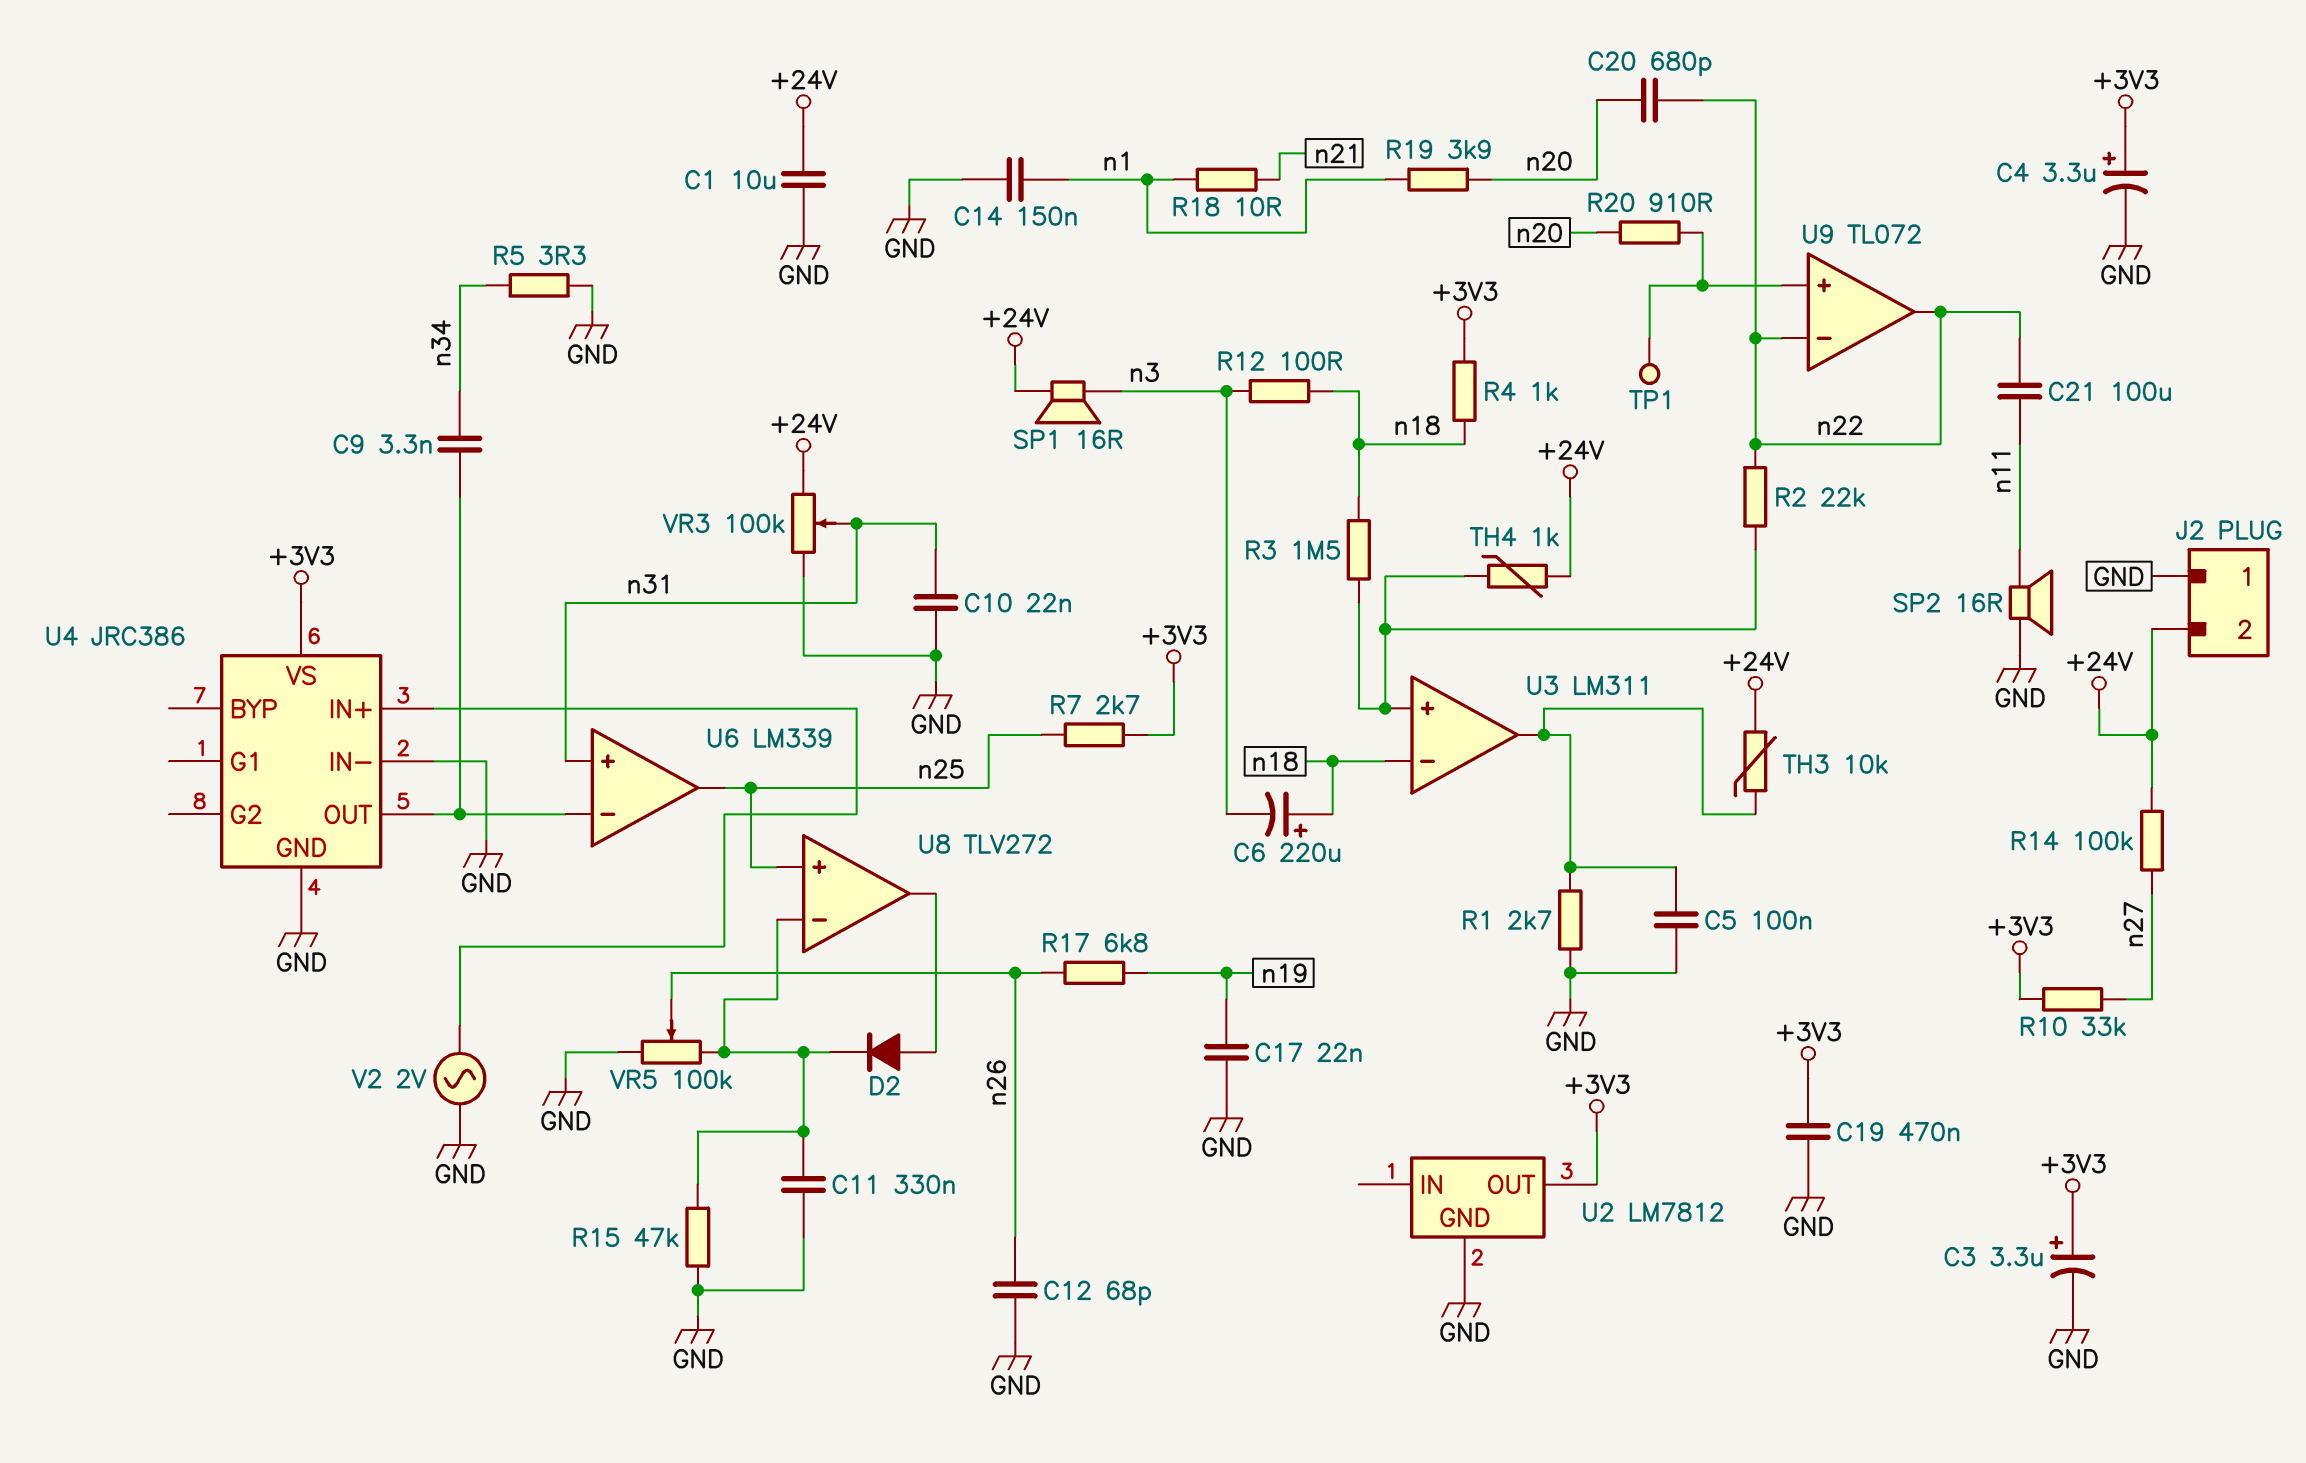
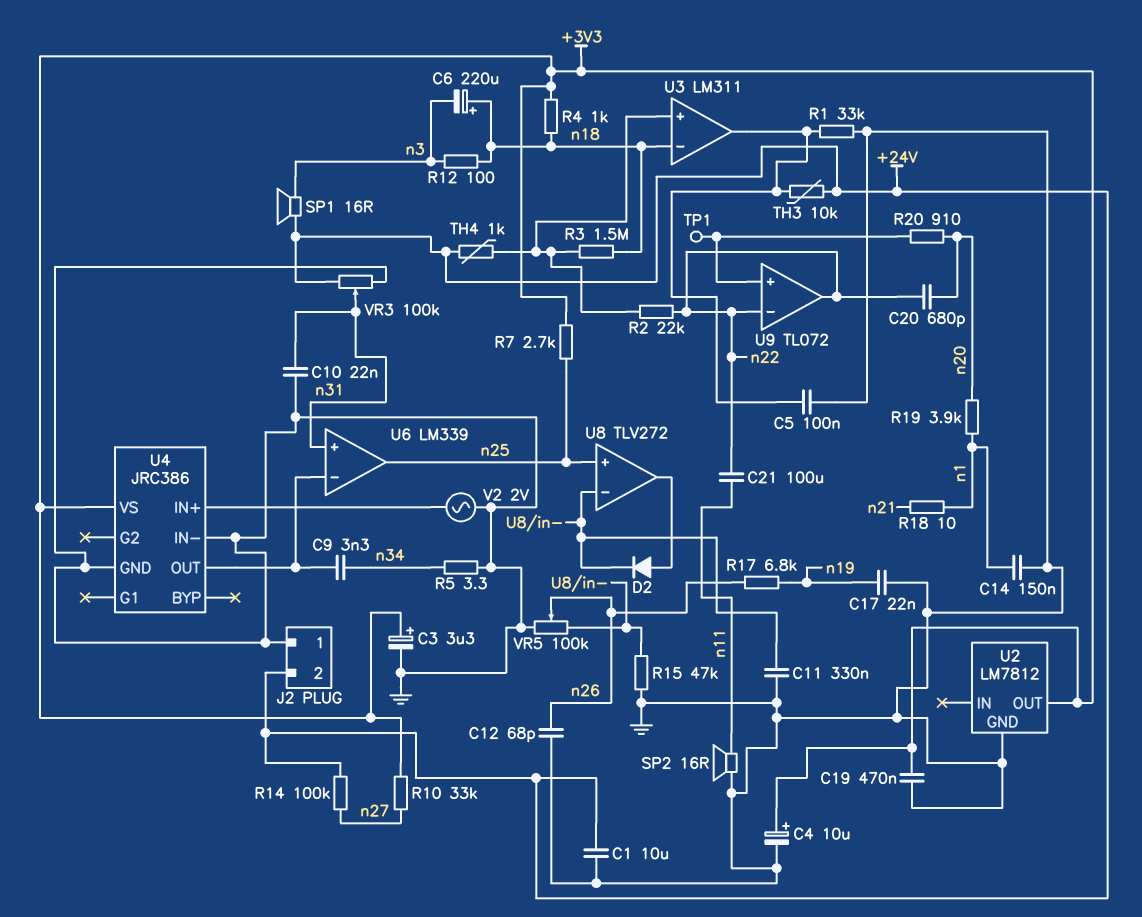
C4: 3.3uF (plus +3V3, minus GND) -> 10uF (plus +3V3, minus GND)
R1: 2.7k (GND, U3/out) -> 33k (GND, U3/out)

